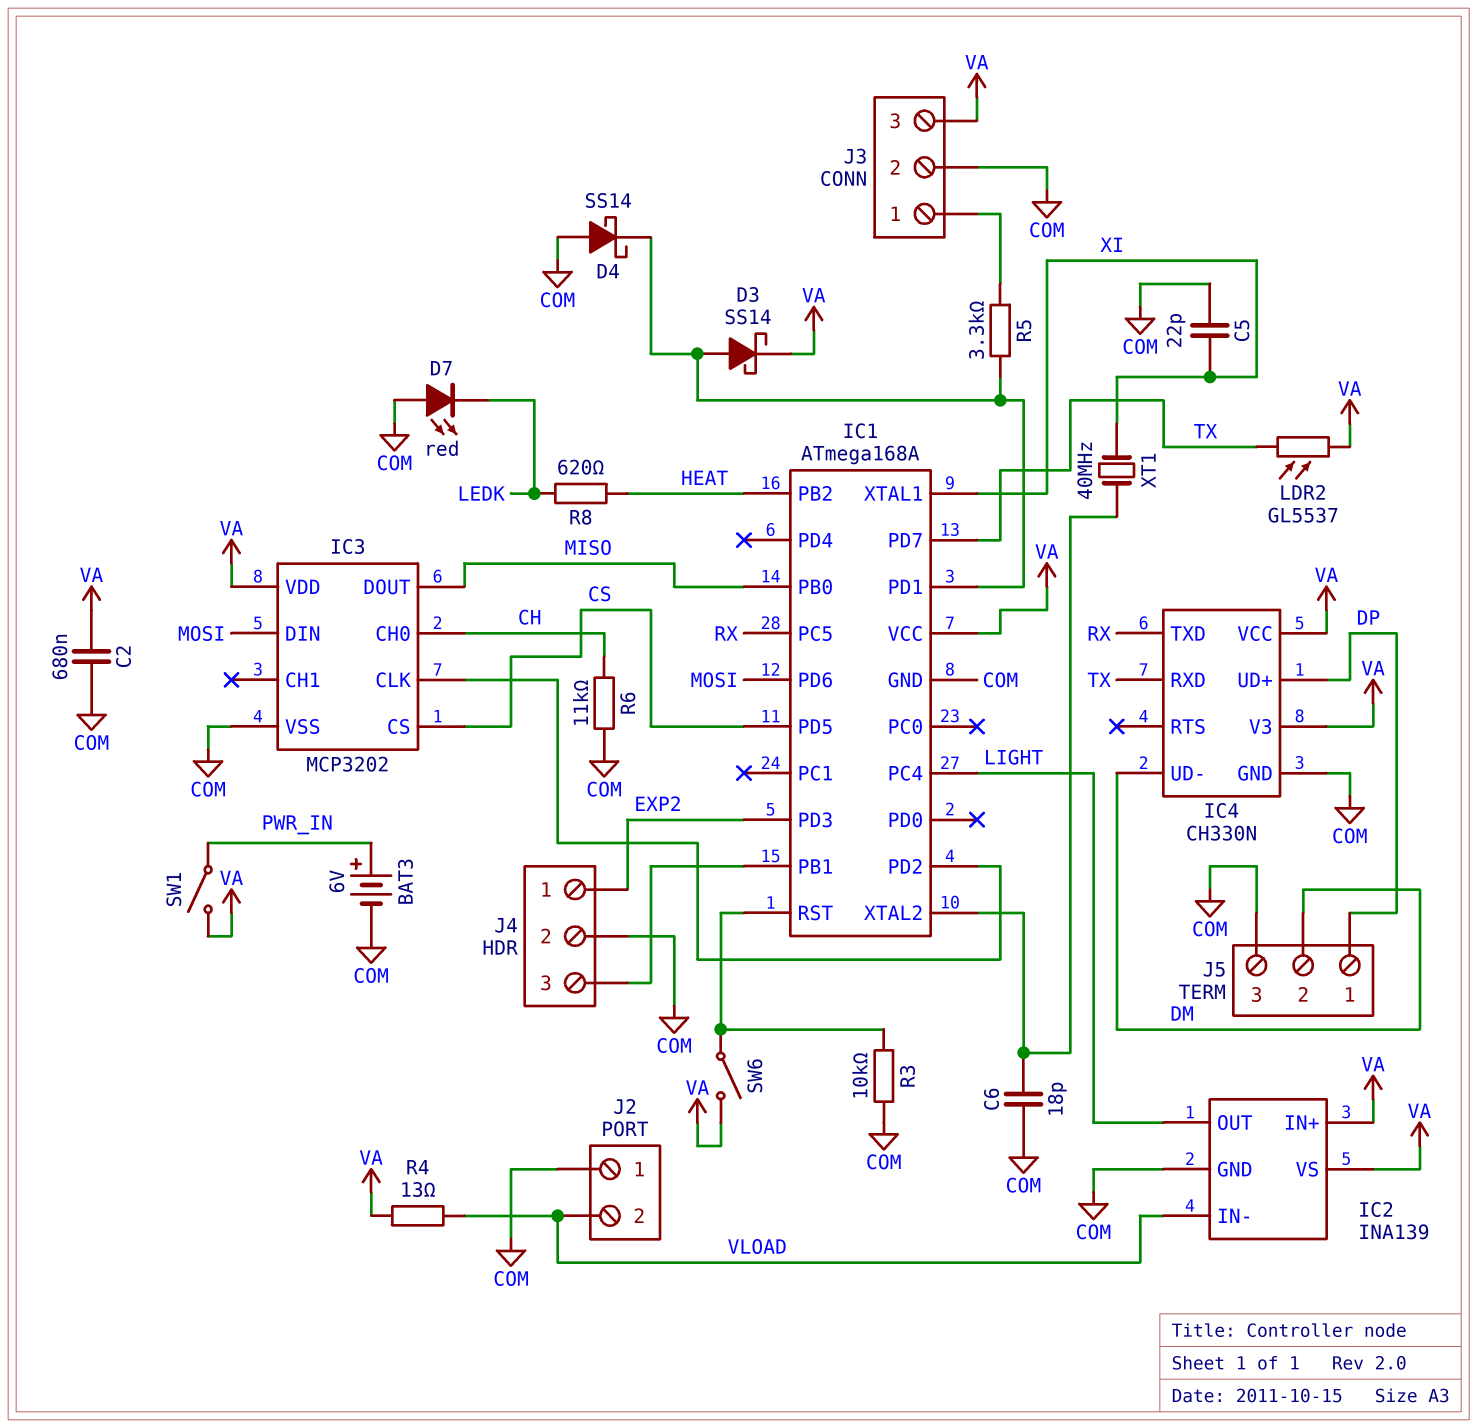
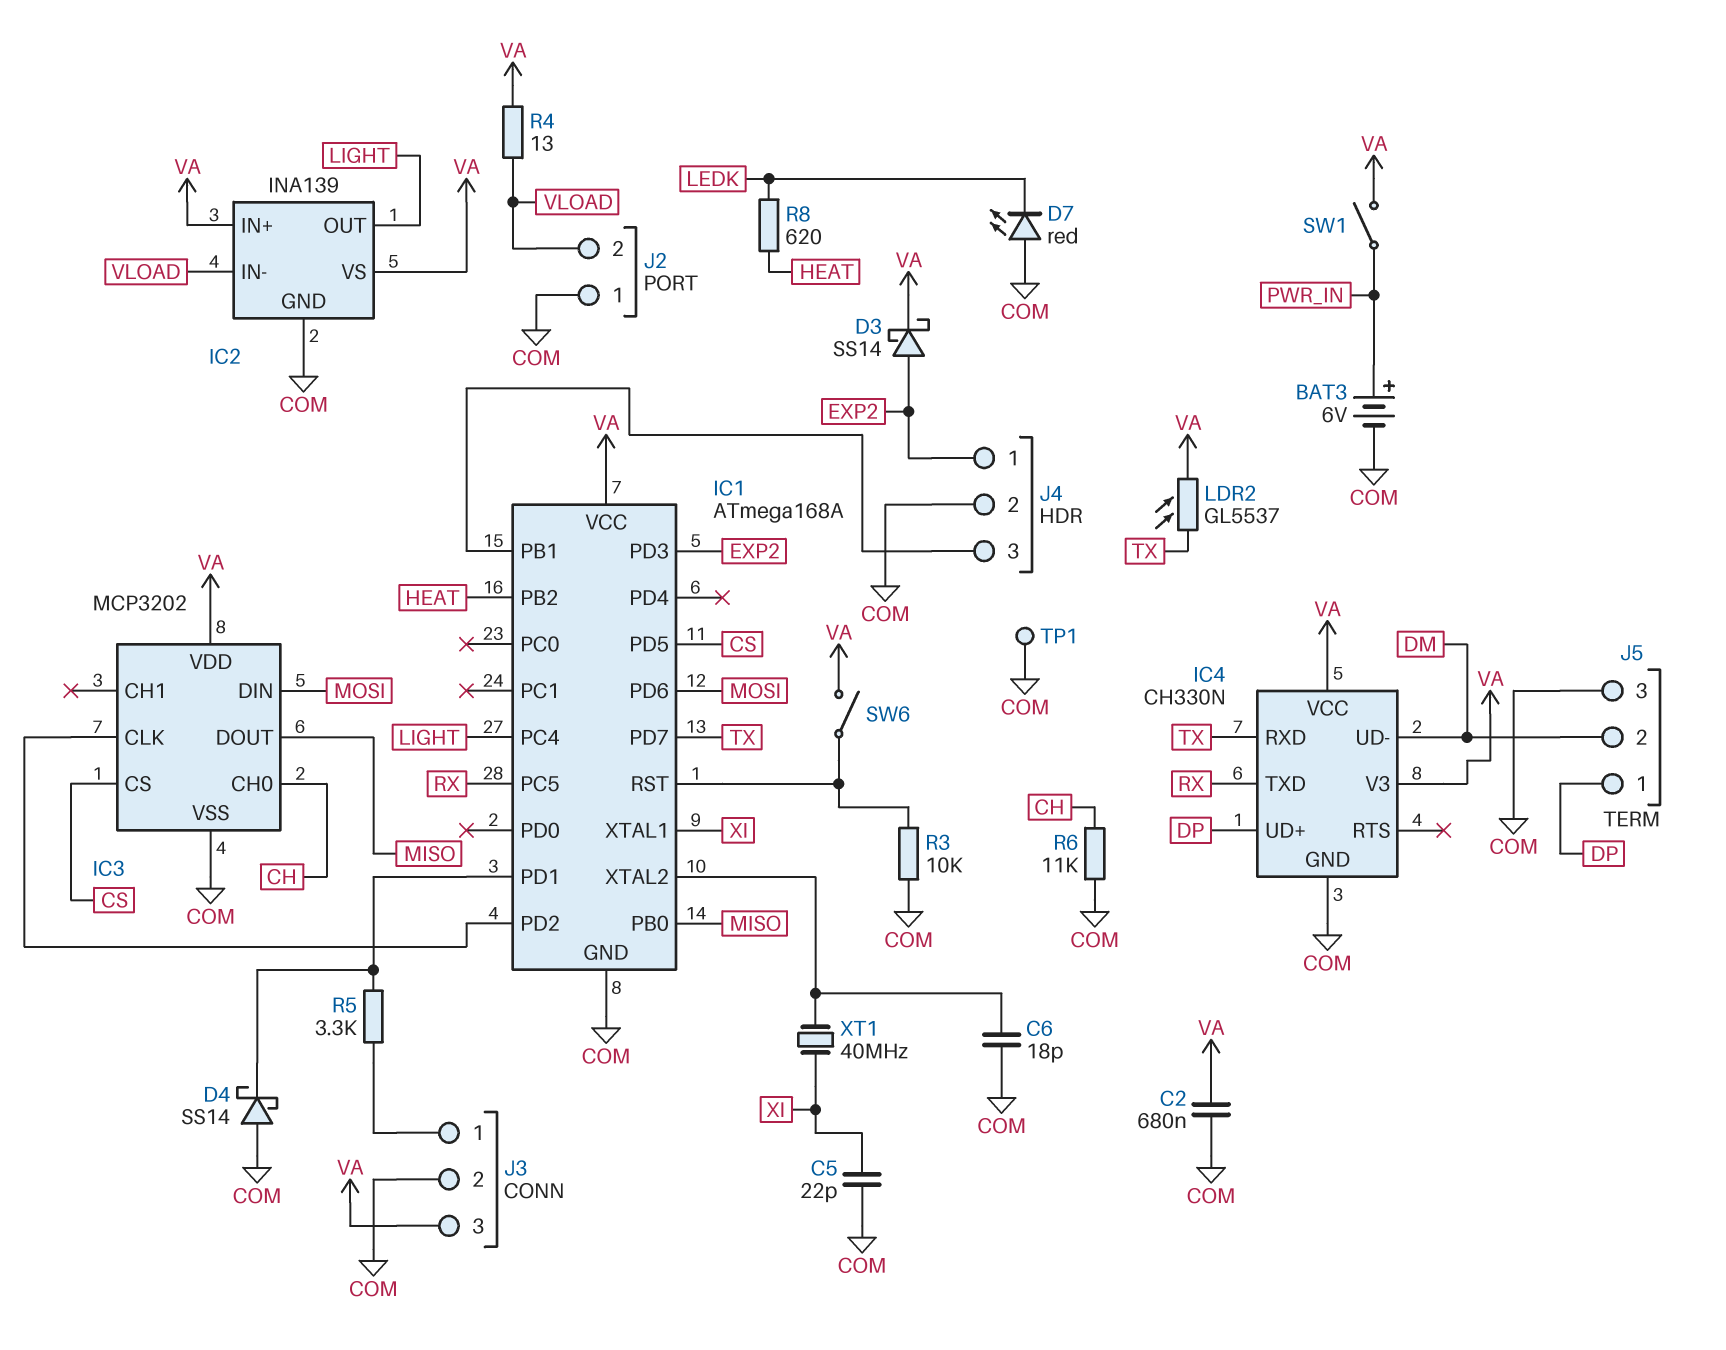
D3: schottky SS14 (A IC1/PD1, K VA) -> schottky SS14 (A EXP2, K VA)
TP1: none -> test point (COM)

